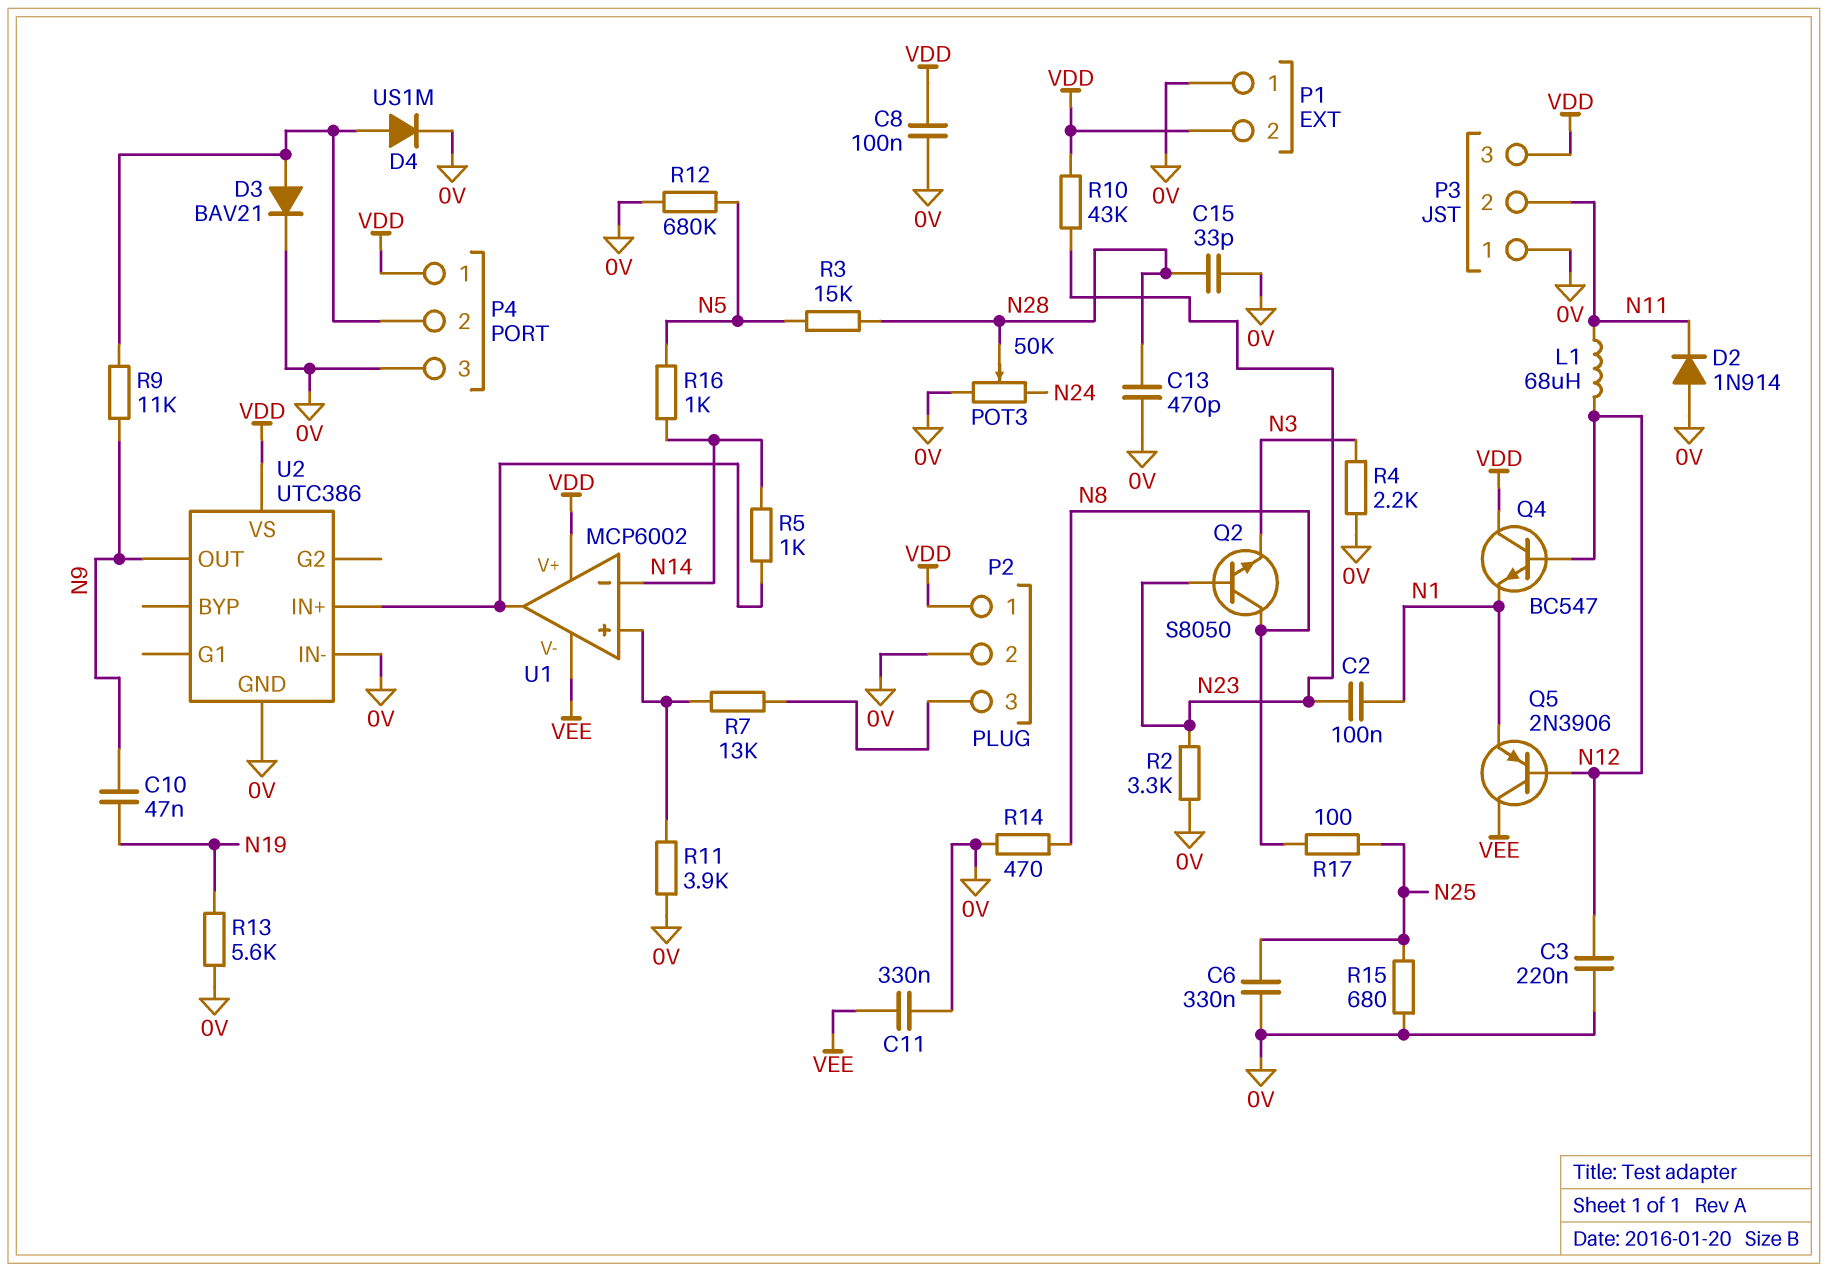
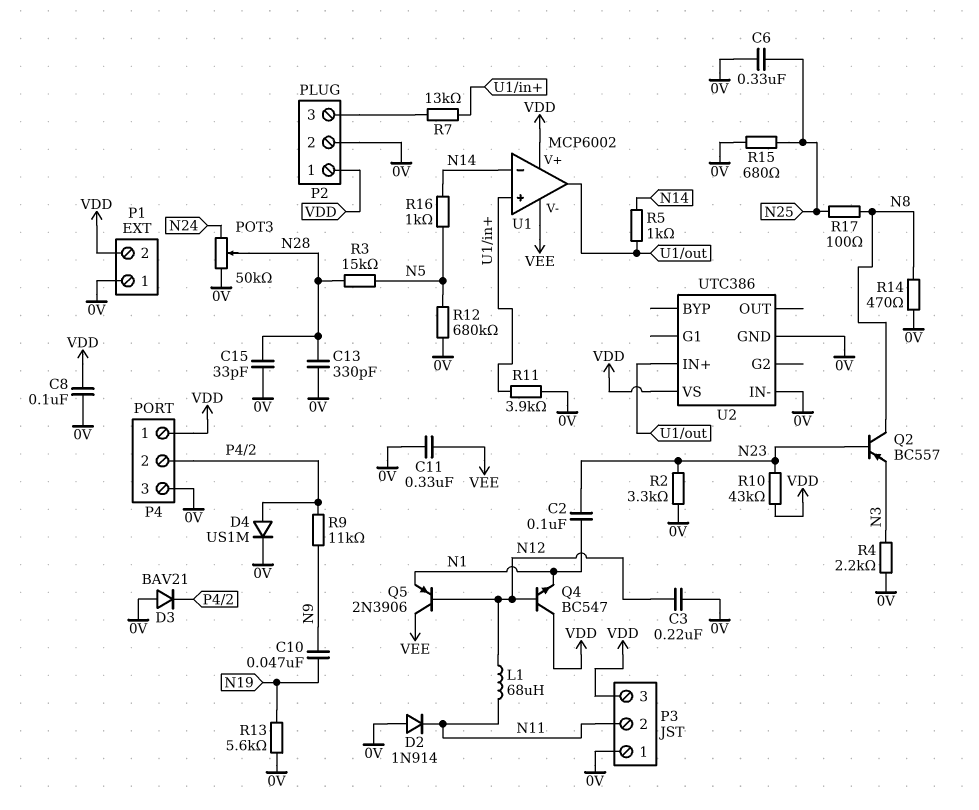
C13: 470pF (0V, N28) -> 330pF (0V, N28)
D3: diode BAV21 (A P4/2, K 0V) -> diode BAV21 (A 0V, K P4/2)
Q2: NPN S8050 (B N23, C N8, E N3) -> PNP BC557 (B N23, C N8, E N3)
U2 pin OUT: N9 -> none

